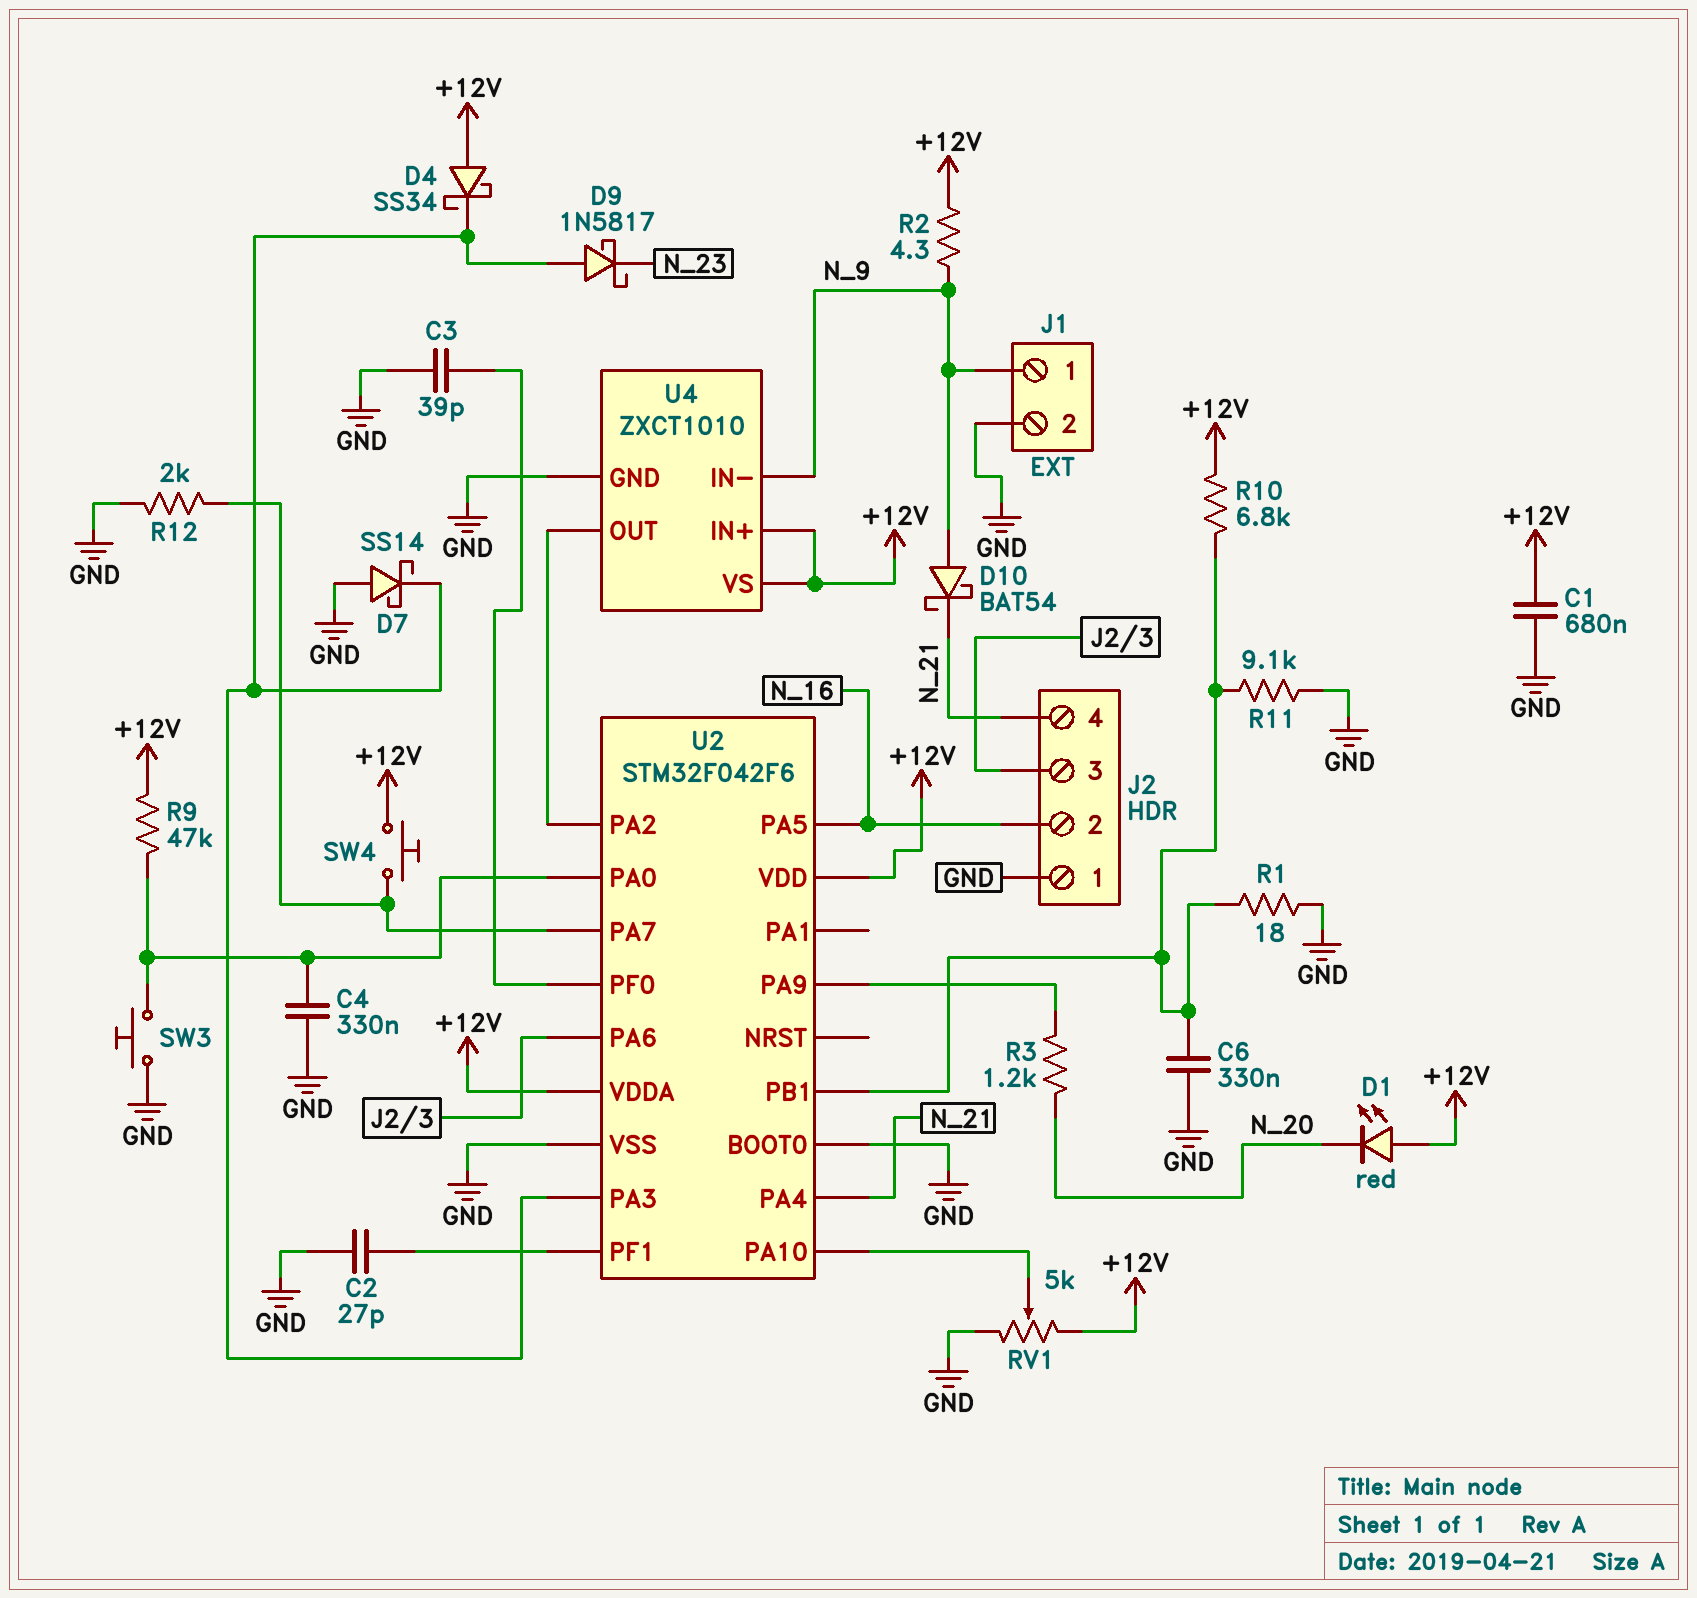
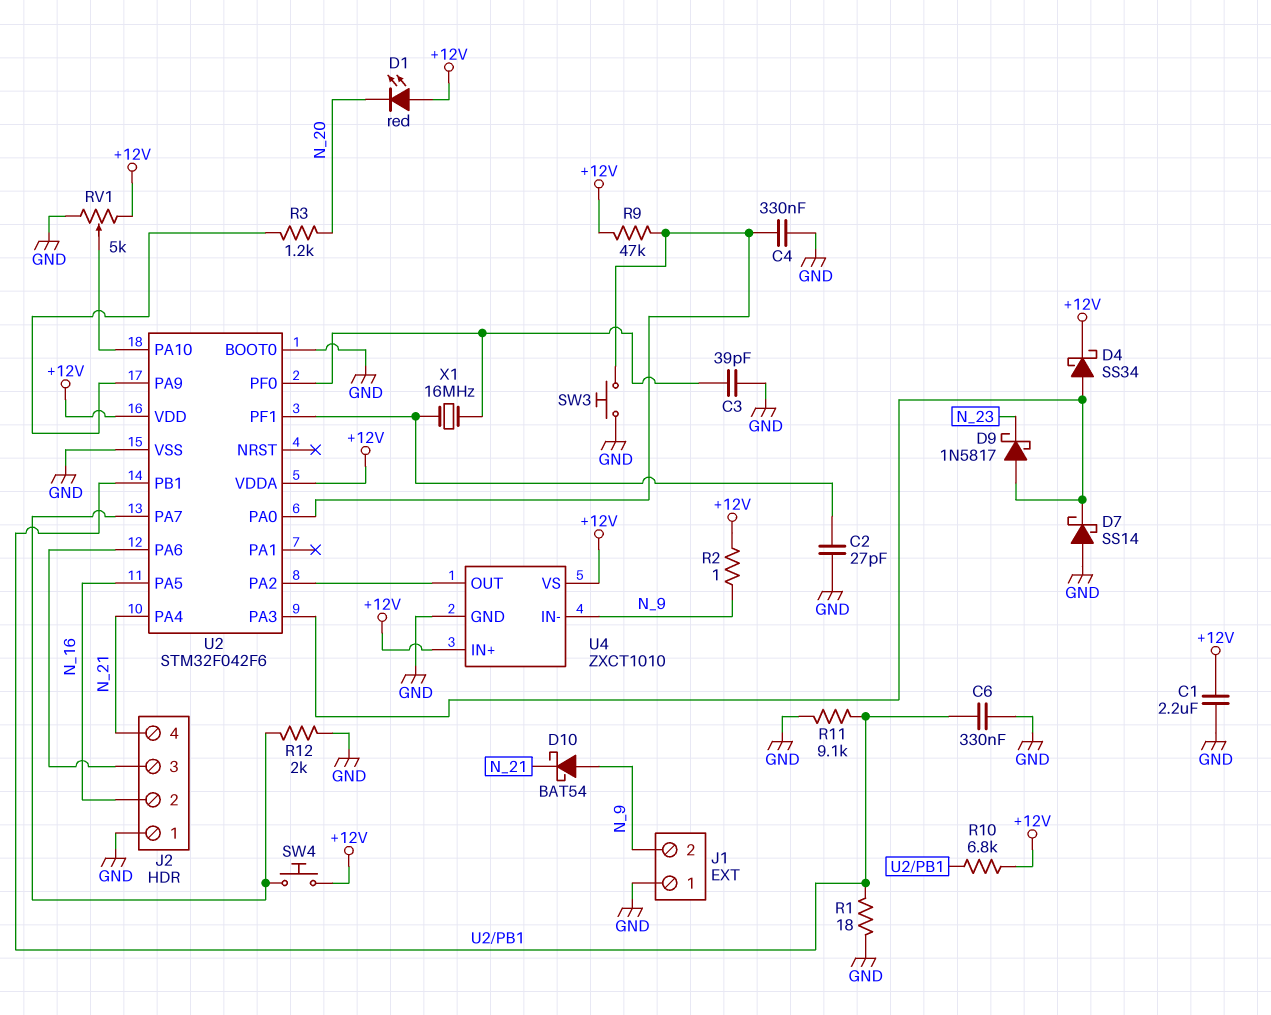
C1: 680nF (+12V, GND) -> 2.2uF (+12V, GND)
D4: schottky SS34 (A +12V, K U2/PA3) -> schottky SS34 (A U2/PA3, K +12V)
J1 pin 1: N_9 -> GND
J1 pin 2: GND -> N_9
R2: 4.3 (+12V, N_9) -> 1 (+12V, N_9)
X1: none -> 16MHz (U2/PF0, U2/PF1)

